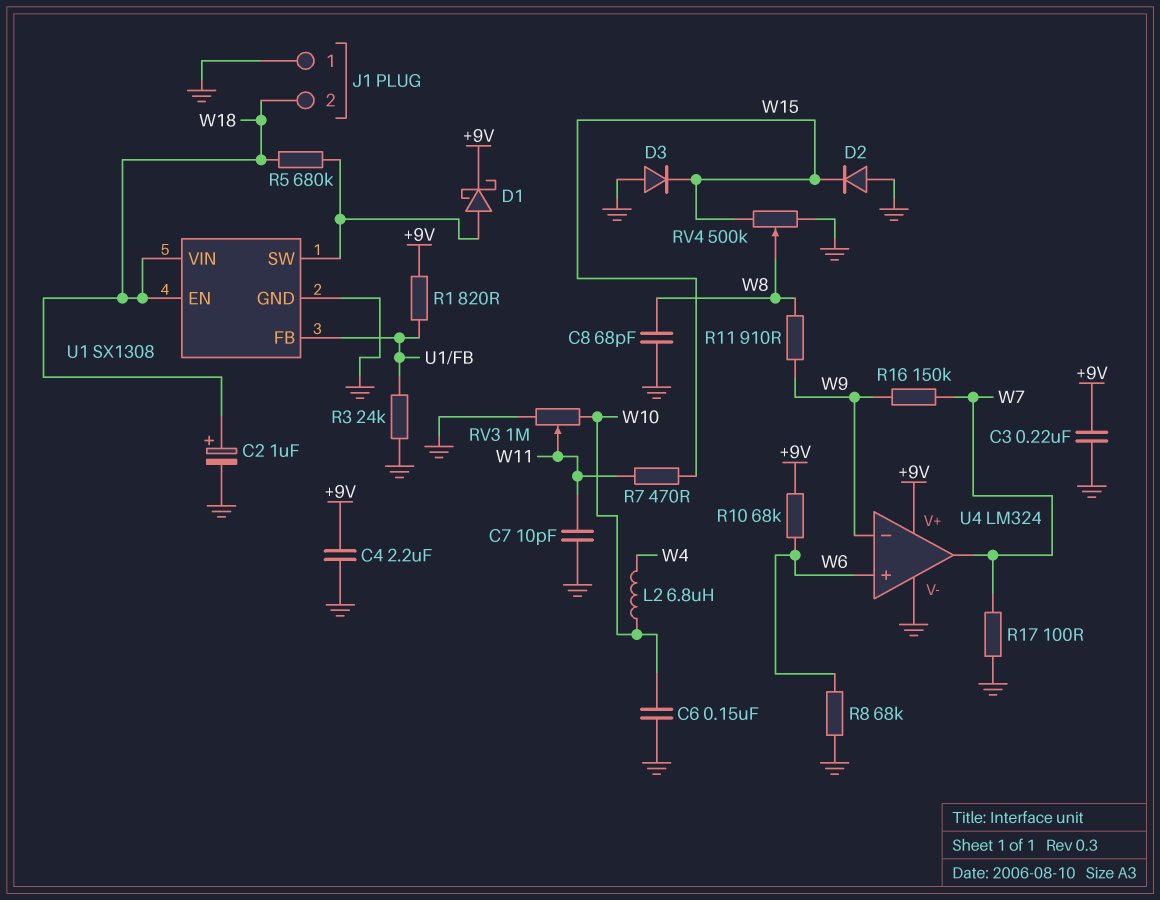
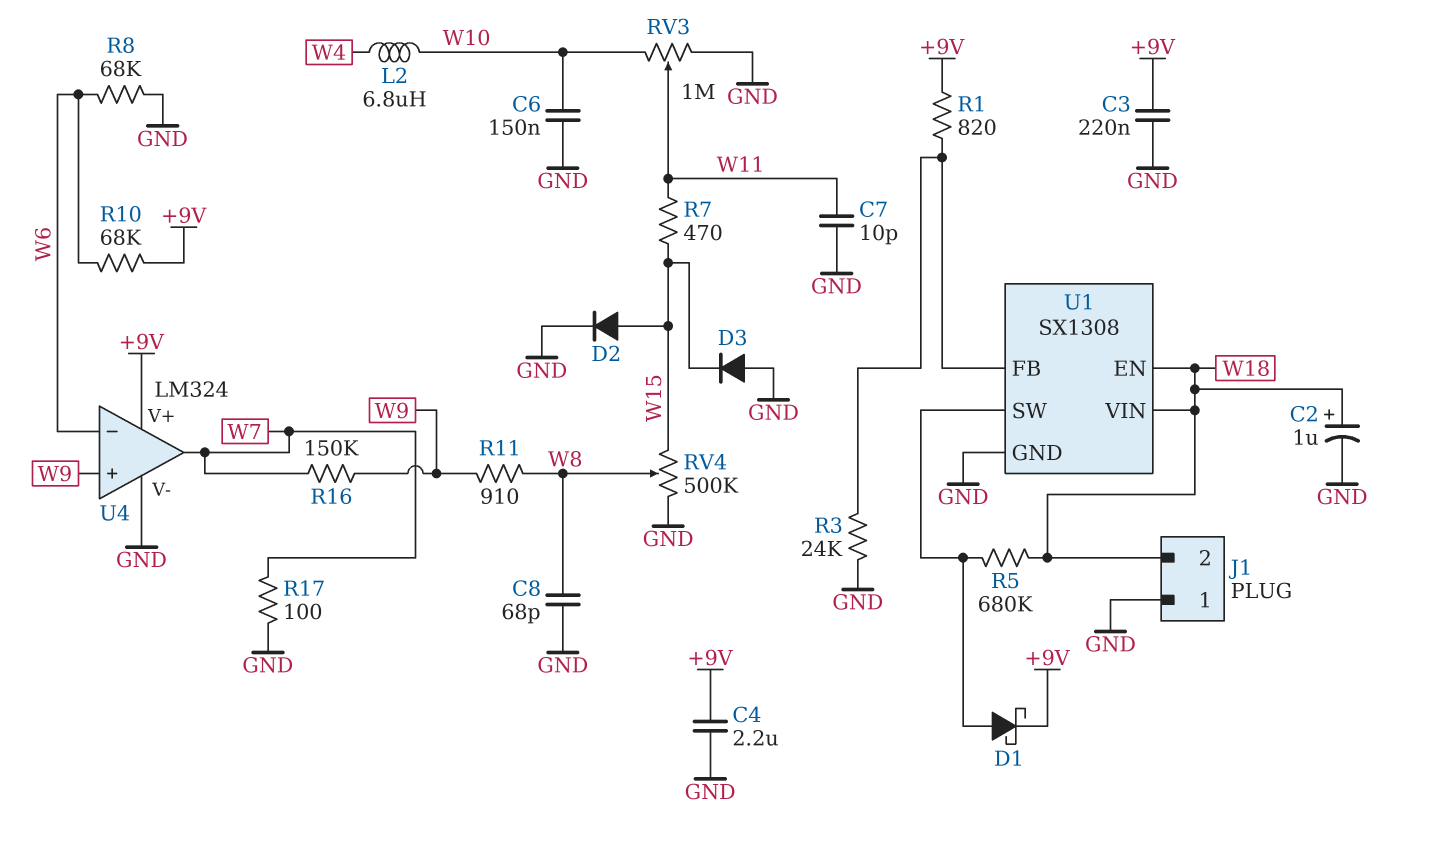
D2: diode (A GND, K W15) -> diode (A W15, K GND)
U4 pin in+: W6 -> W9
U4 pin in-: W9 -> W6

